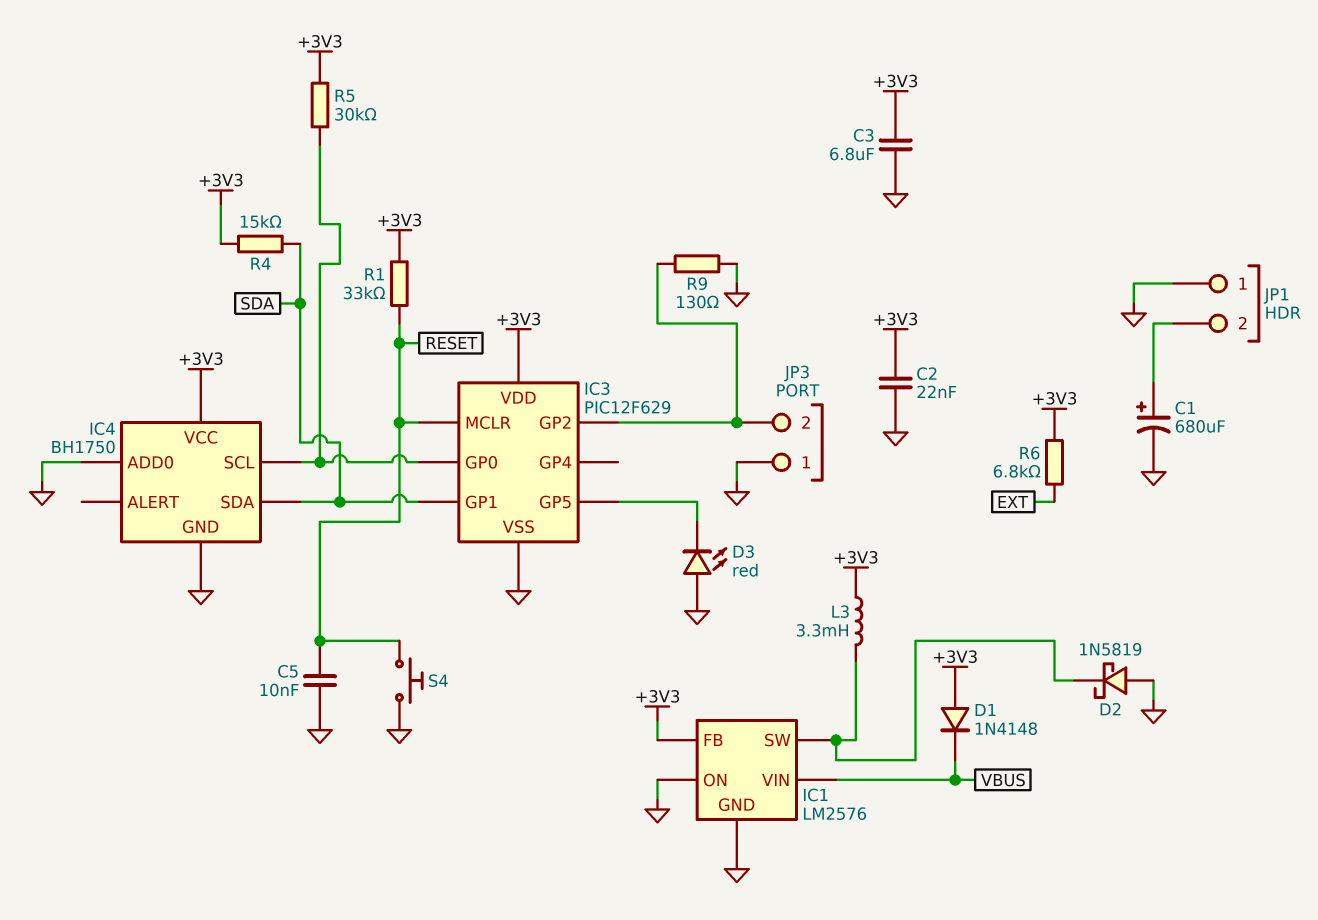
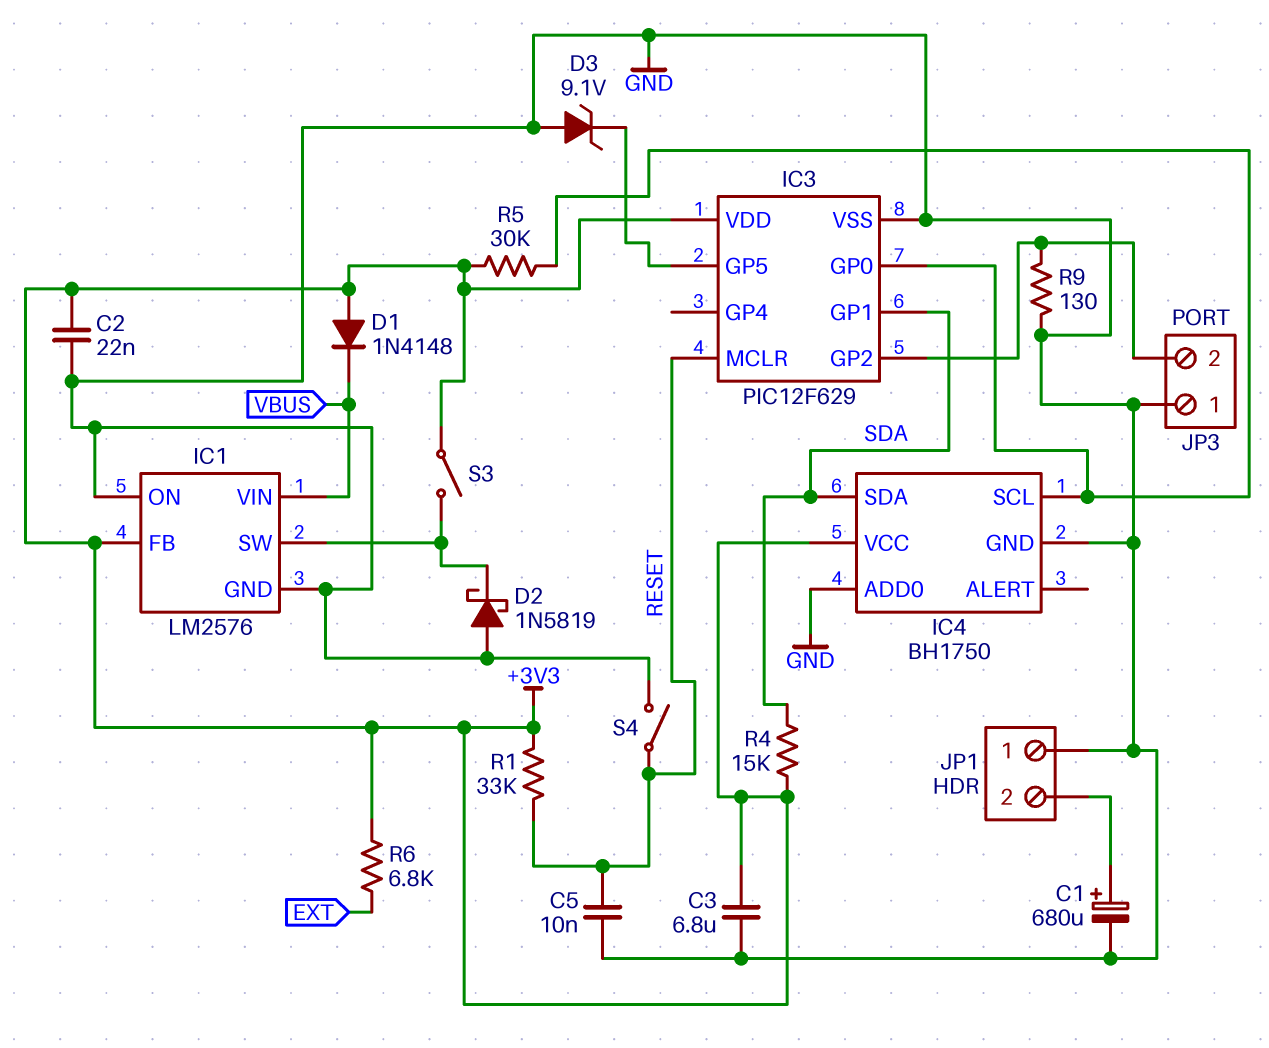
D3: LED red (A GND, K IC3/GP5) -> zener 9.1V (A GND, K IC3/GP5)
L3: 3.3mH (+3V3, IC1/SW) -> none
S3: none -> switch (+3V3, IC1/SW)
S4: button (GND, RESET) -> switch (GND, RESET)

